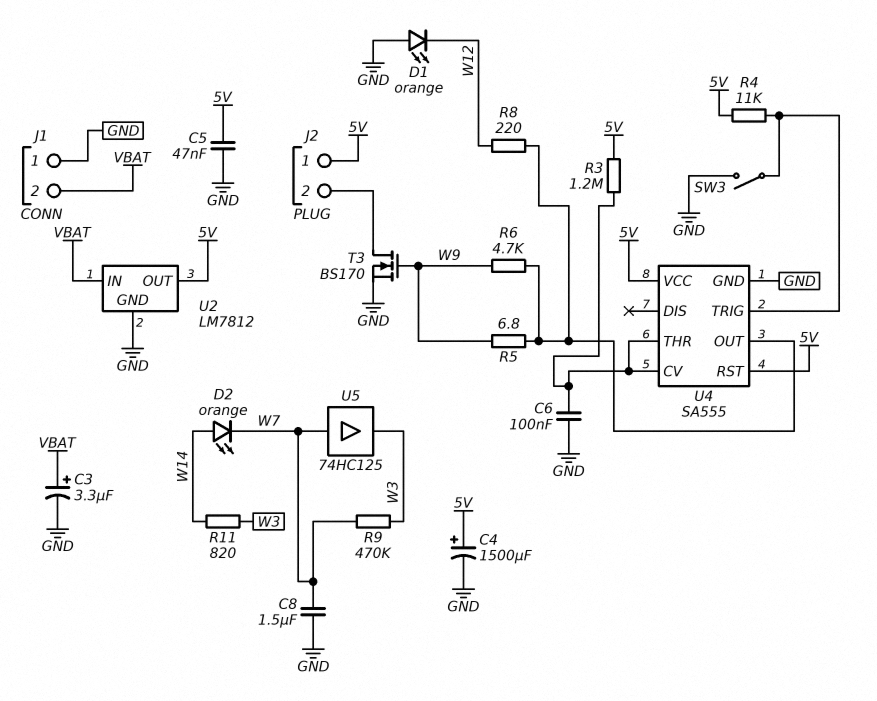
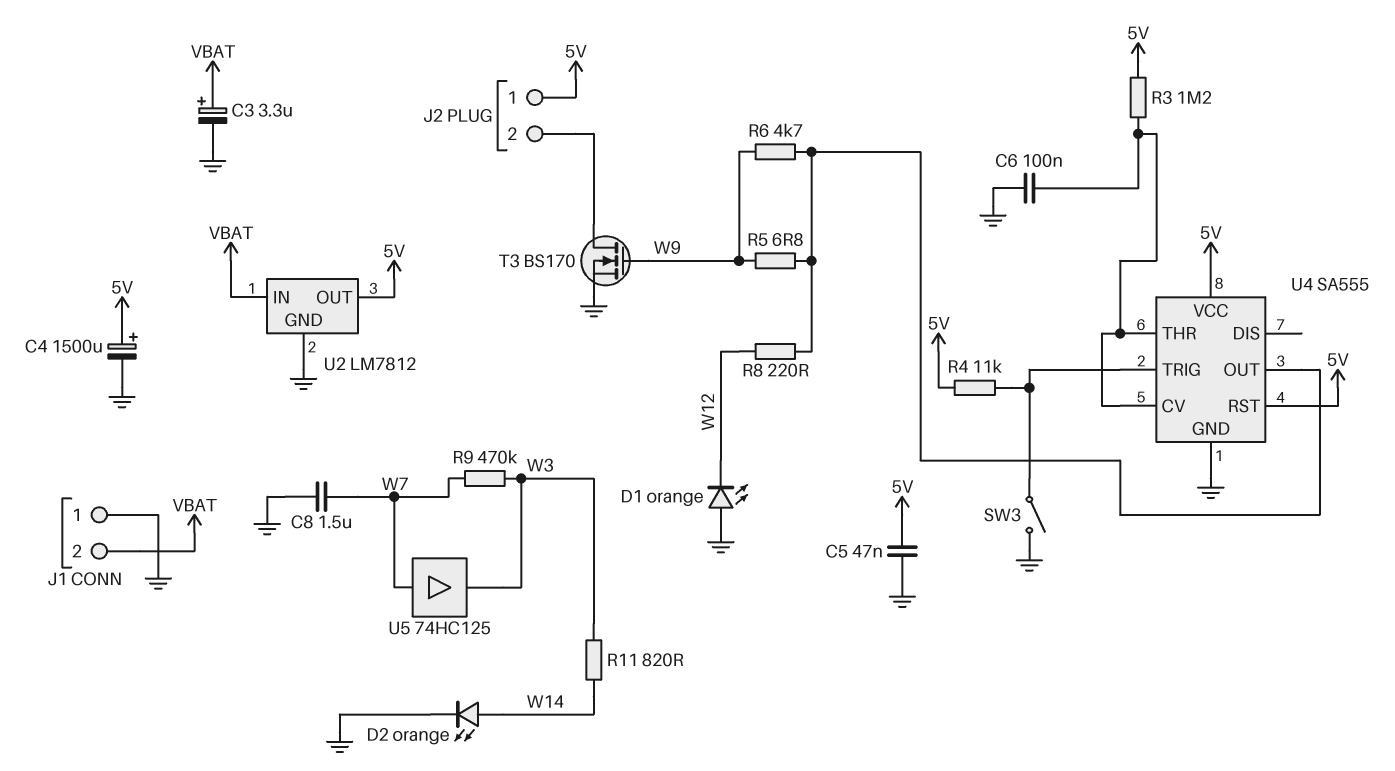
D2: LED orange (A W14, K W7) -> LED orange (A W14, K GND)

